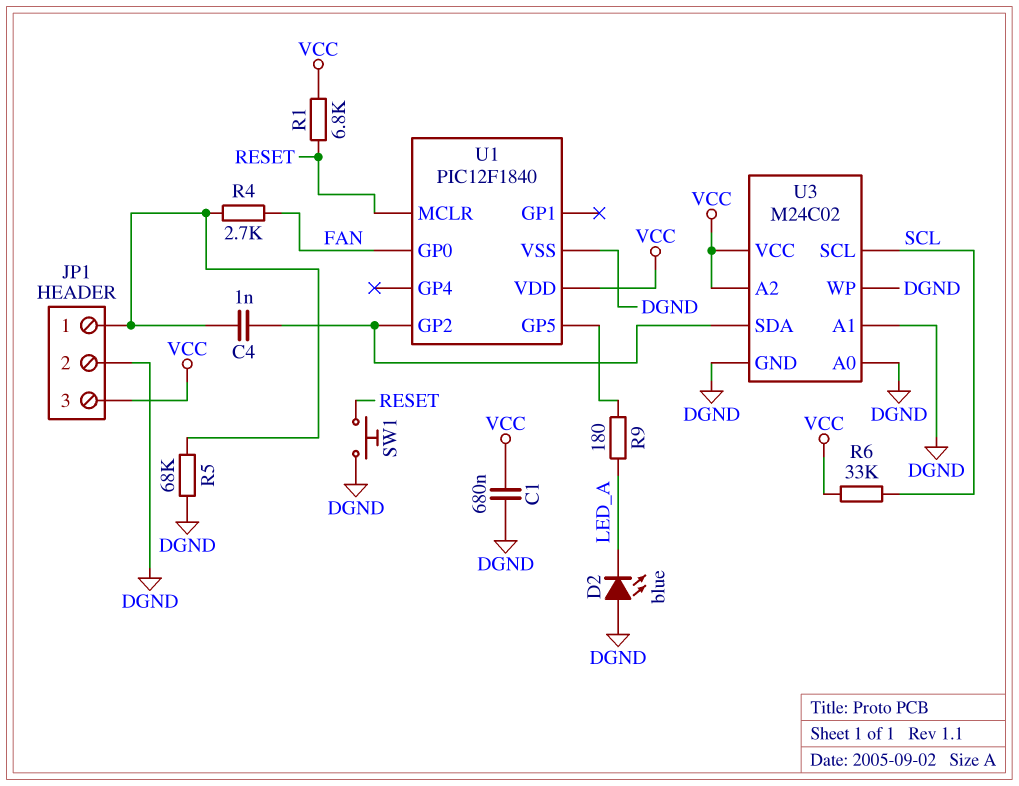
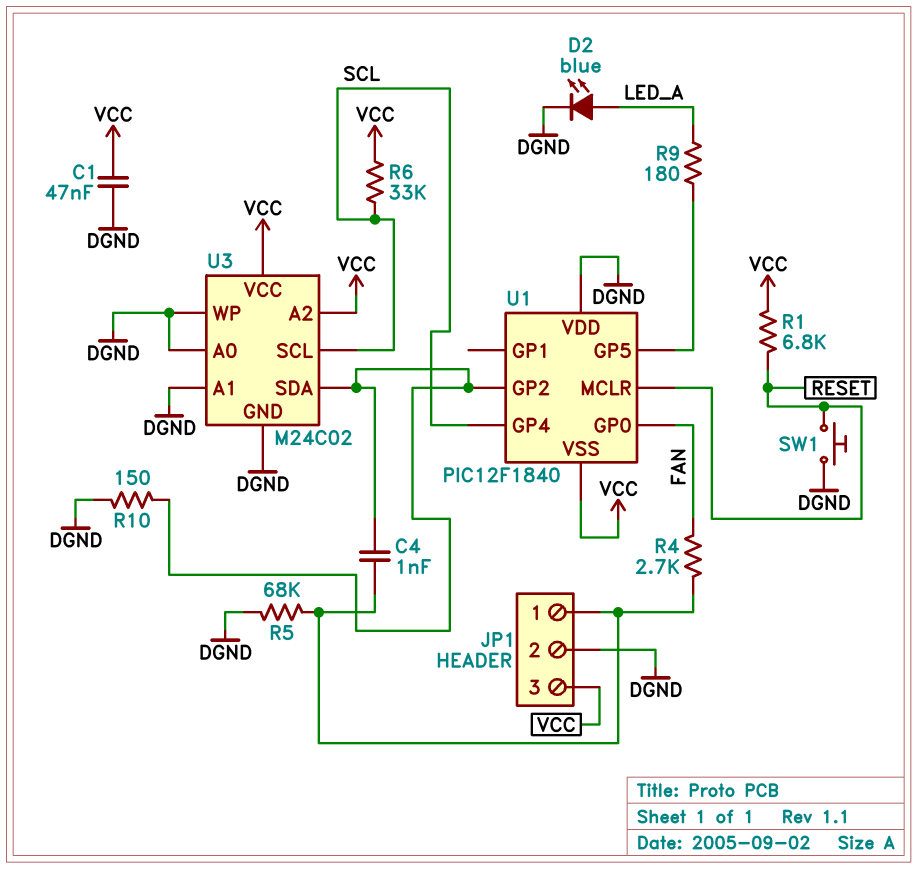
C1: 680nF (DGND, VCC) -> 47nF (DGND, VCC)
D2: LED blue (A DGND, K LED_A) -> LED blue (A LED_A, K DGND)
R10: none -> 150 (DGND, U1/GP2)
U1 pin GP4: none -> SCL
U1 pin VDD: VCC -> DGND
U1 pin VSS: DGND -> VCC

